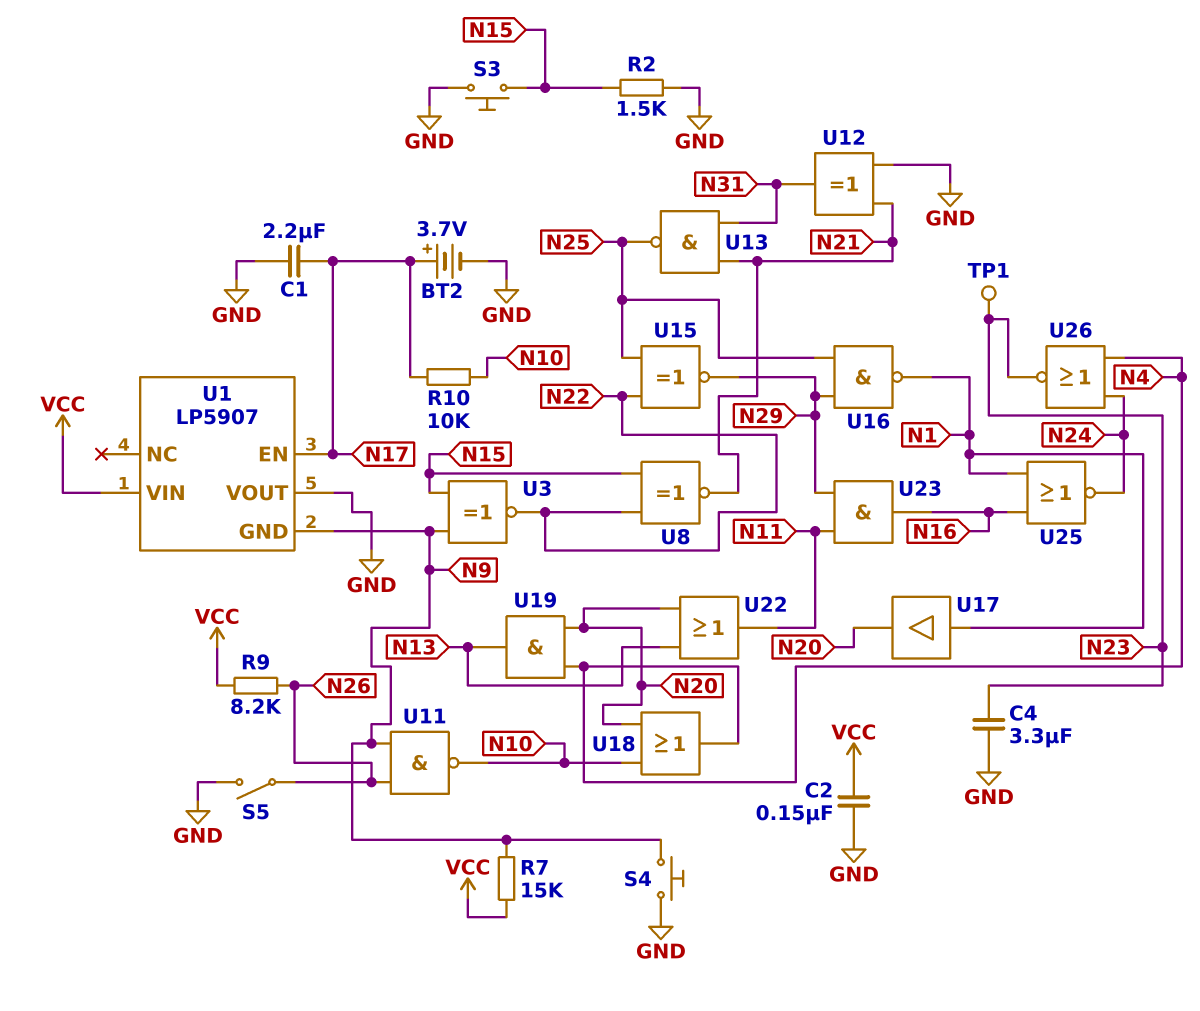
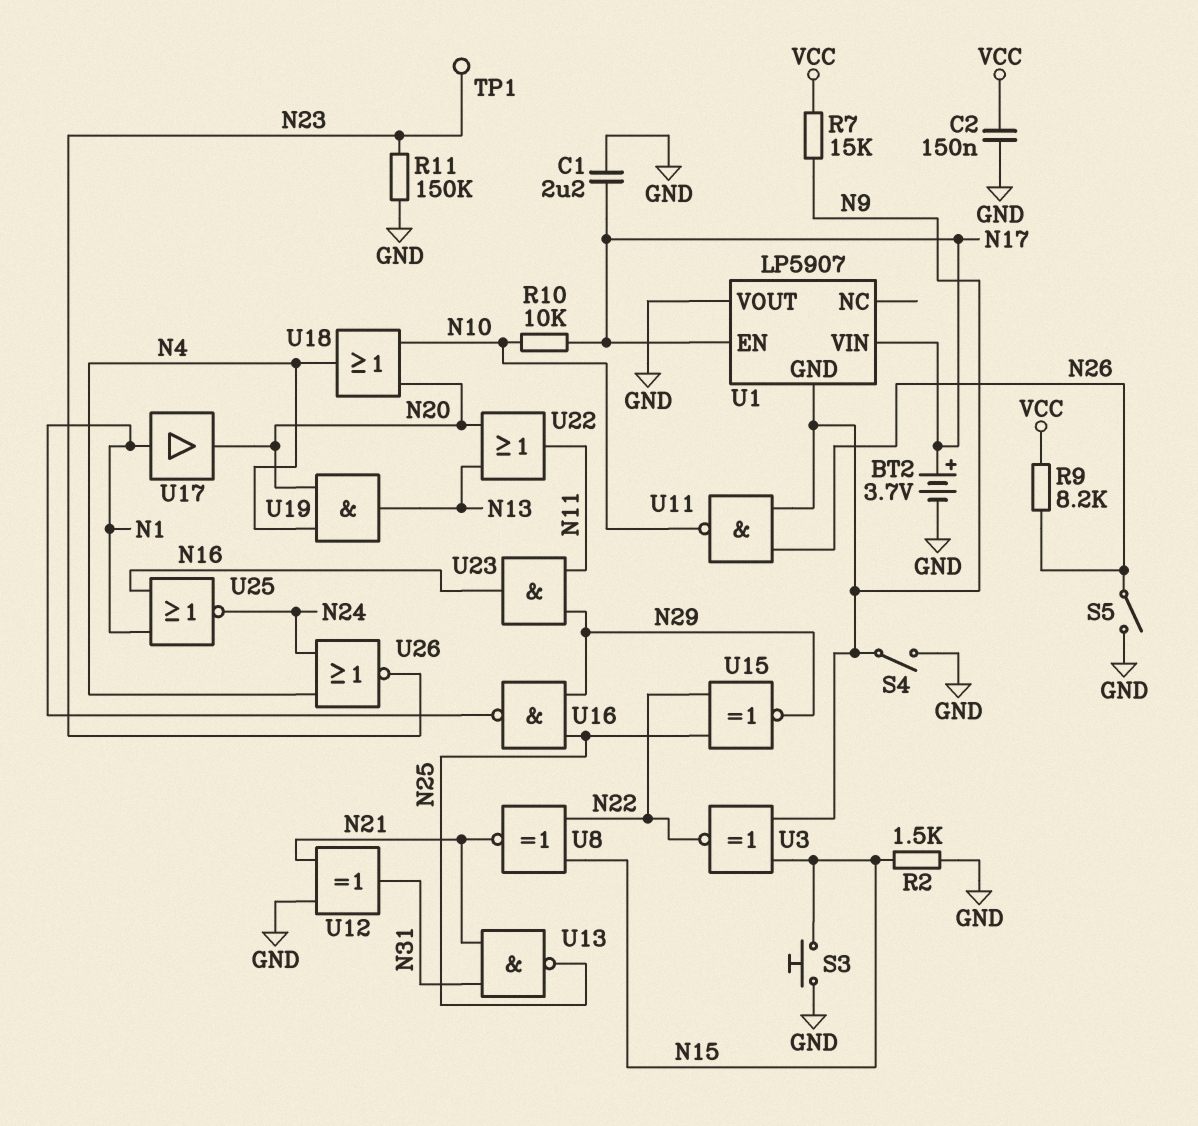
C4: 3.3uF (GND, N23) -> none
R11: none -> 150k (GND, N23)
S4: button (GND, N9) -> switch (GND, N9)
U1 pin VIN: VCC -> N17

